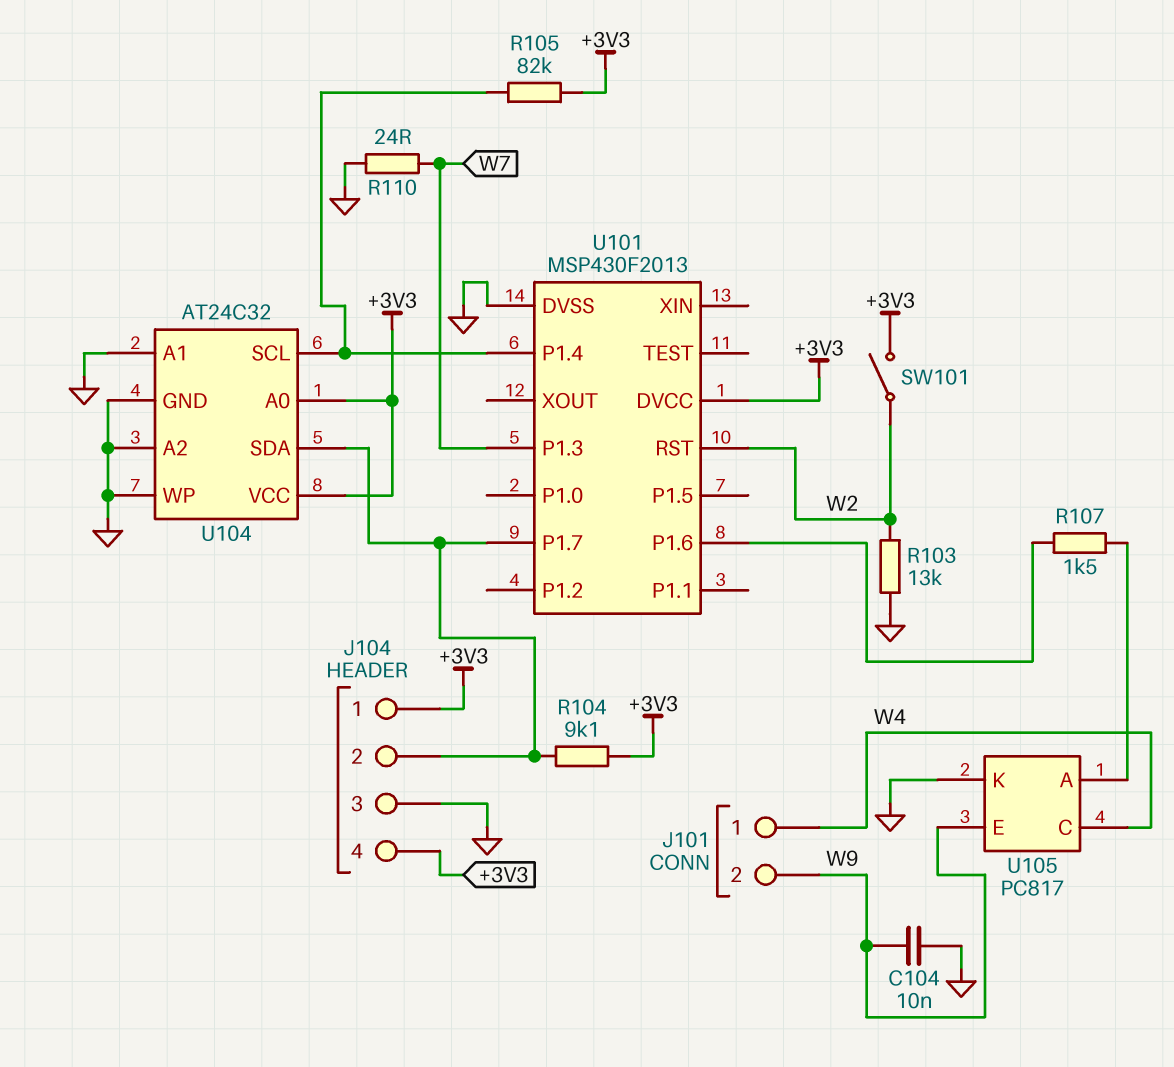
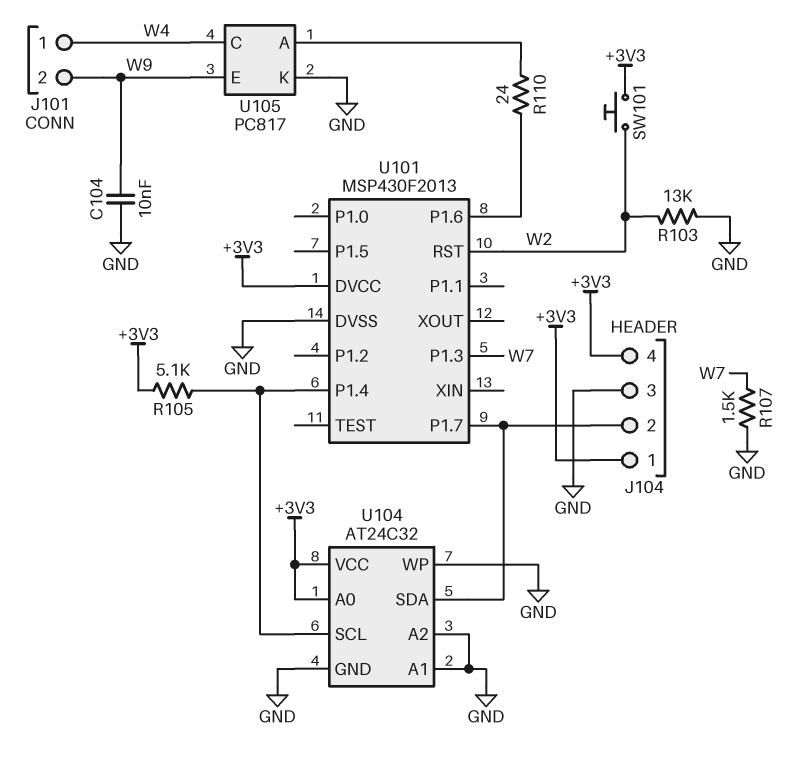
R104: 9.1k (+3V3, J104/2) -> none
R105: 82k (+3V3, U101/P1.4) -> 5.1k (+3V3, U101/P1.4)
R107: 1.5k (U101/P1.6, U105/A) -> 1.5k (GND, W7)
R110: 24 (GND, W7) -> 24 (U101/P1.6, U105/A)
SW101: switch (+3V3, W2) -> button (+3V3, W2)

